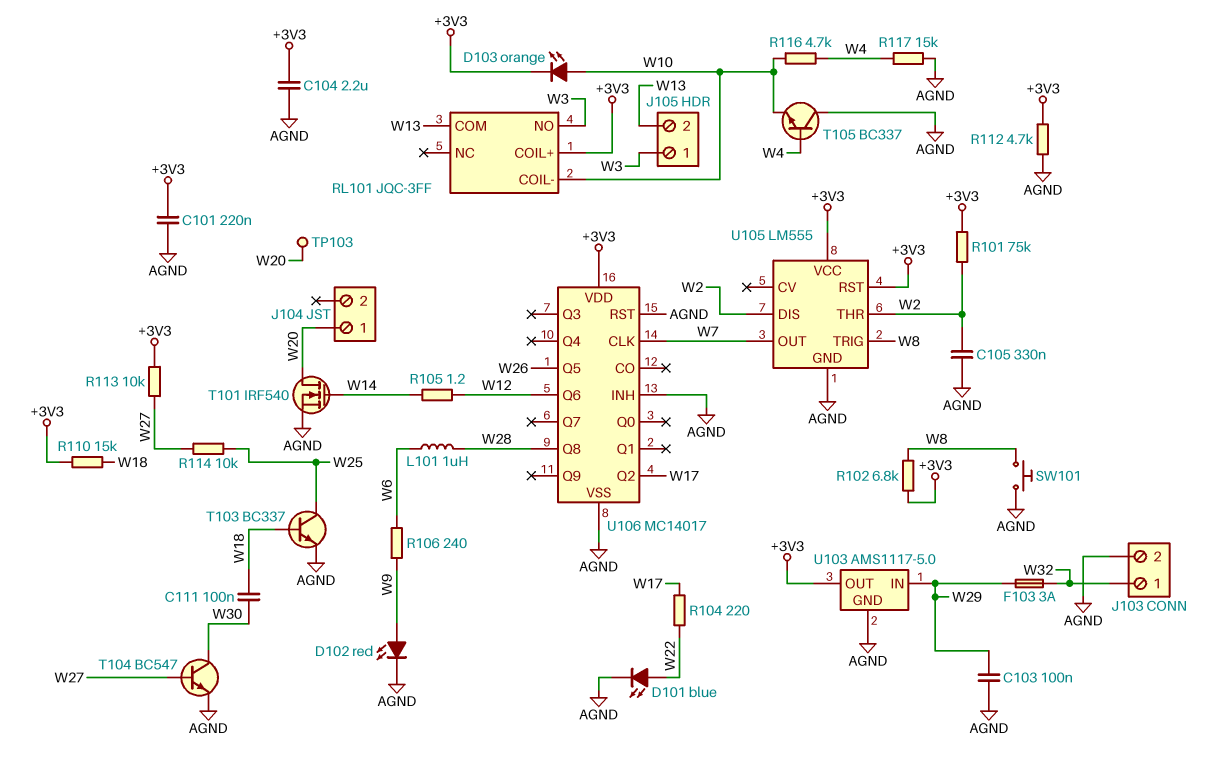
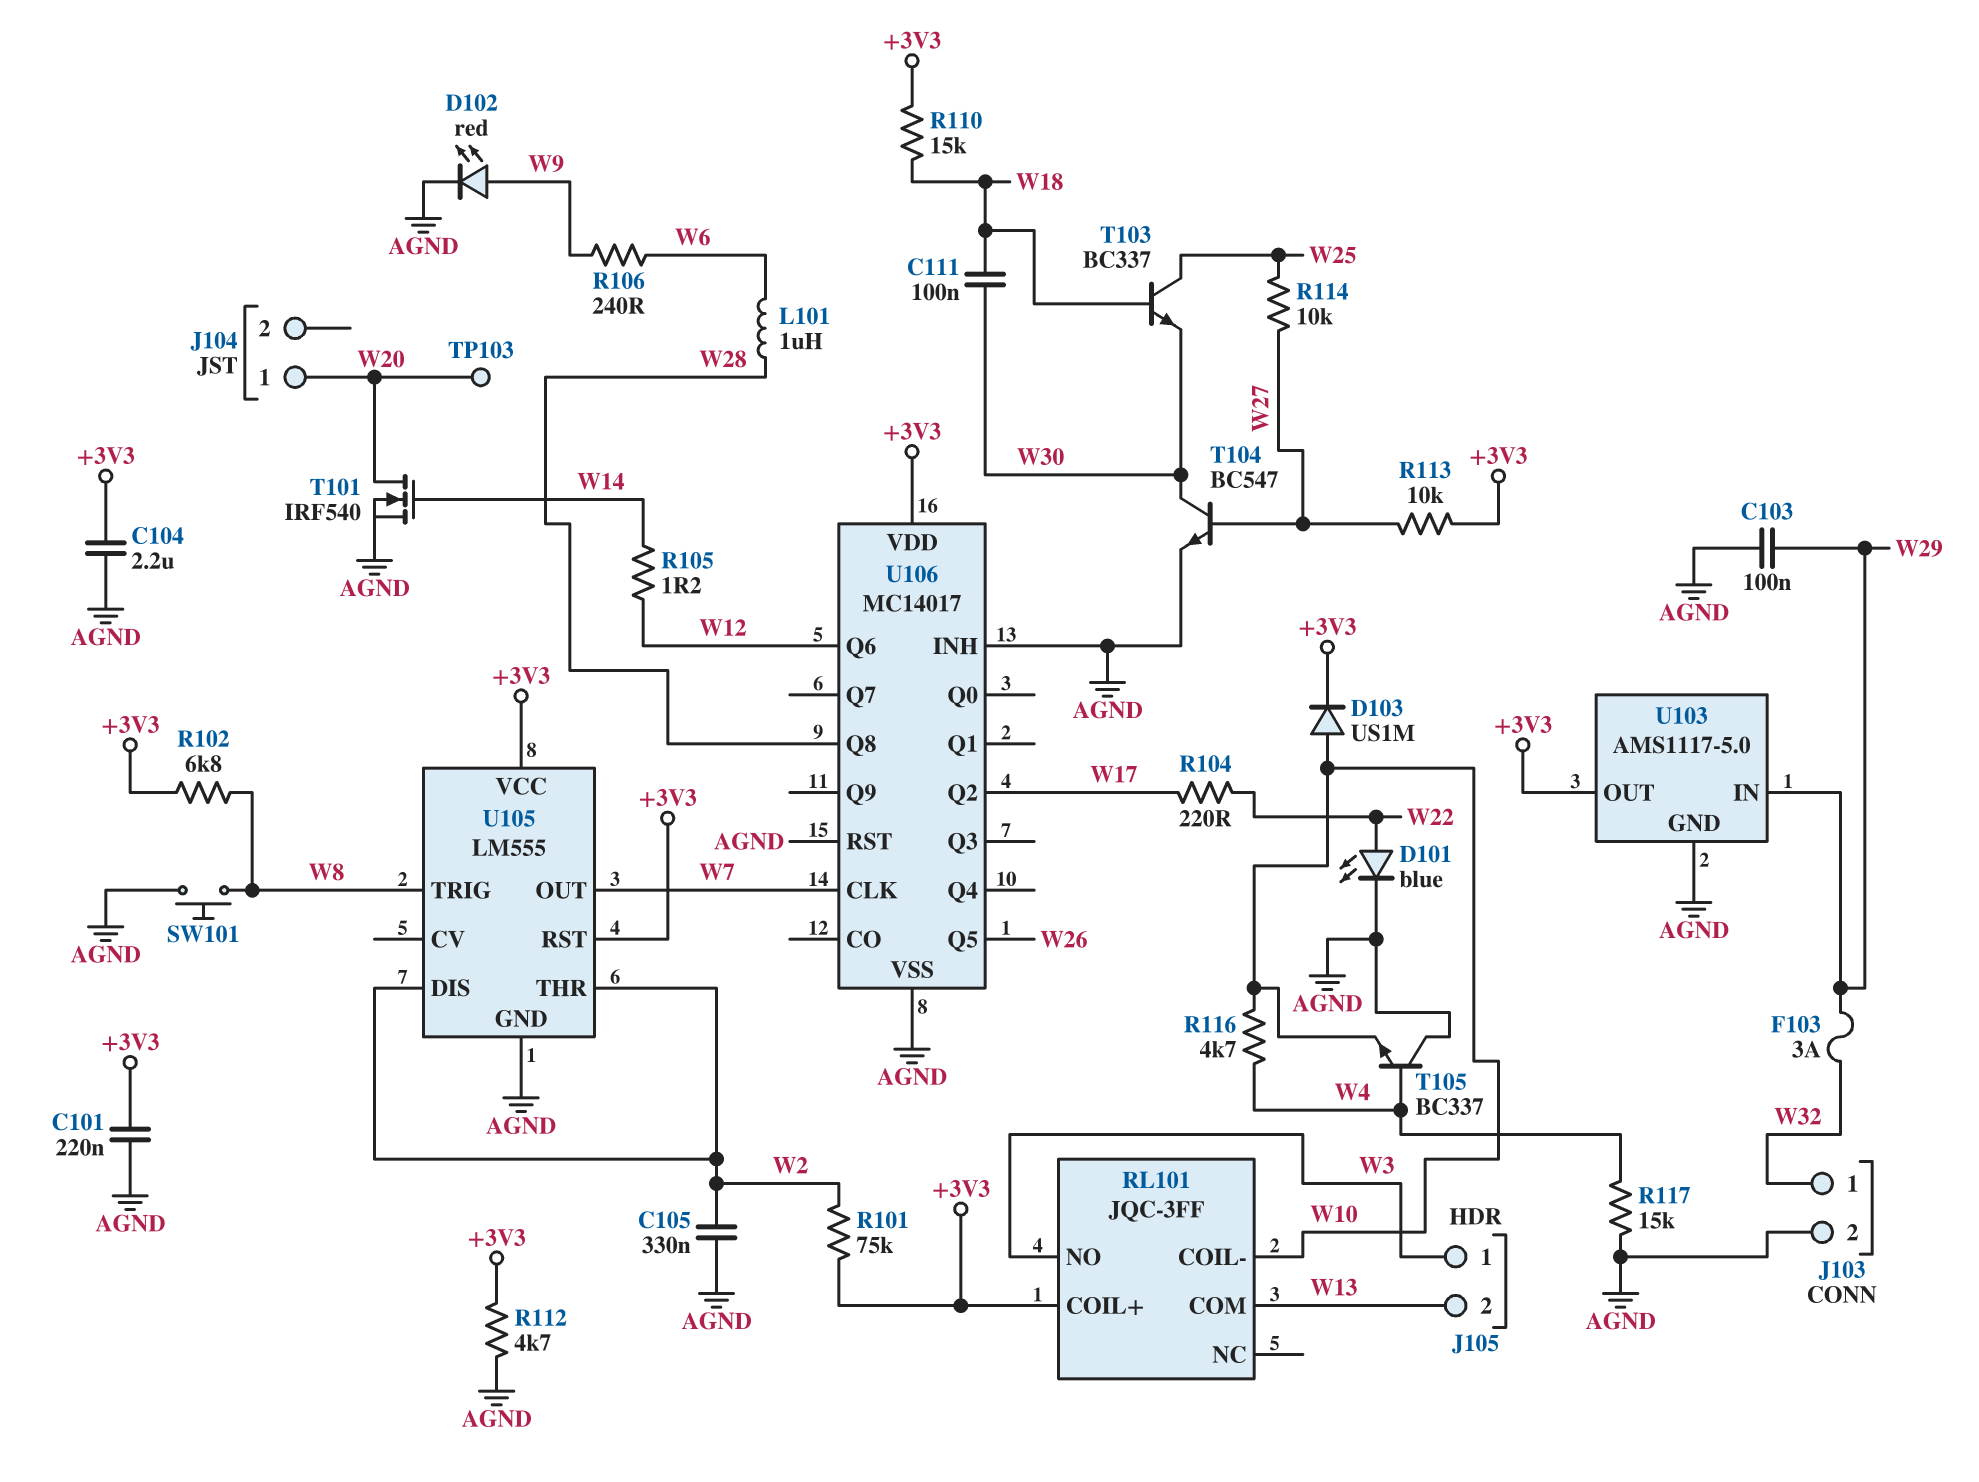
D103: LED orange (A W10, K +3V3) -> diode US1M (A W10, K +3V3)
T103: NPN BC337 (B W18, C W25, E AGND) -> NPN BC337 (B W18, C W25, E W30)

